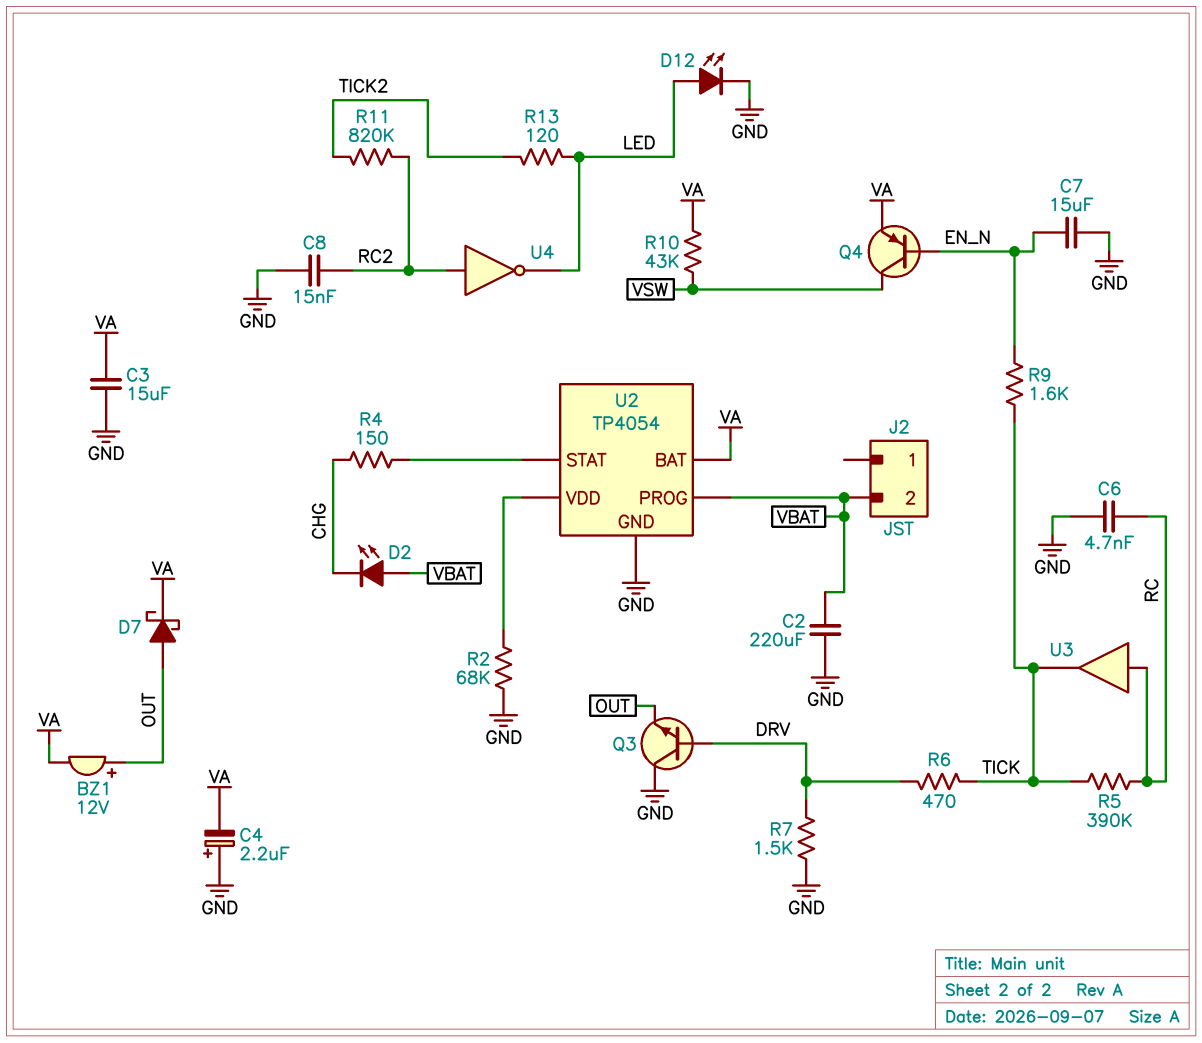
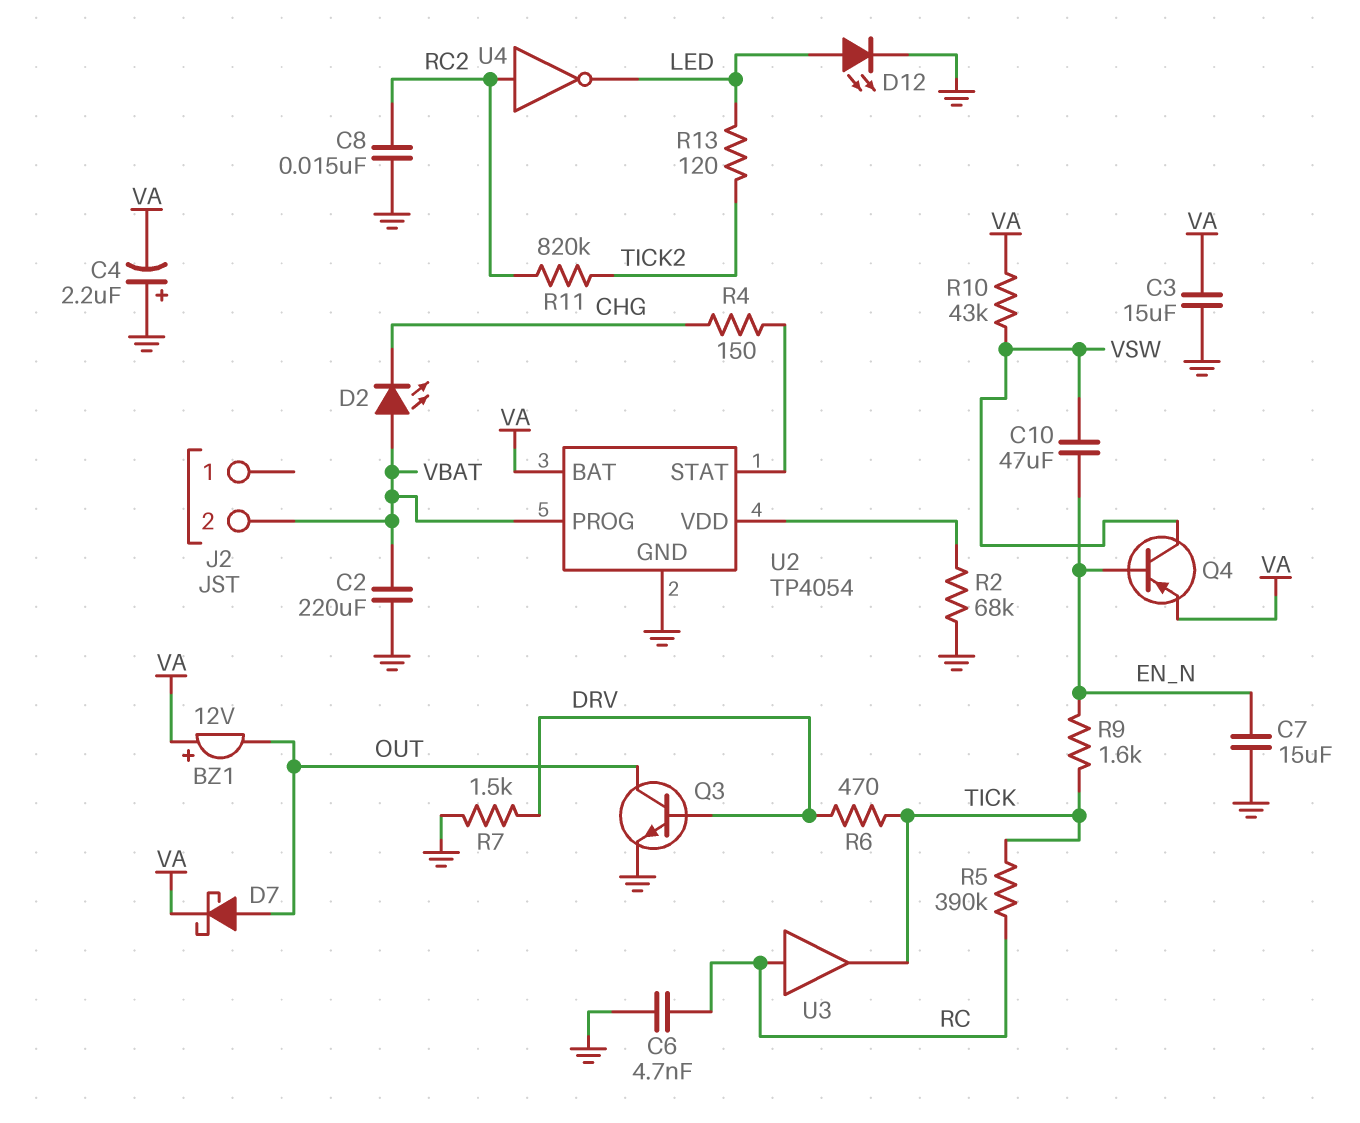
BZ1: buzzer 12V (plus OUT, minus VA) -> buzzer 12V (plus VA, minus OUT)
C10: none -> 47uF (EN_N, VSW)
Q3: NPN (B DRV, C GND, E OUT) -> NPN (B DRV, C OUT, E GND)

